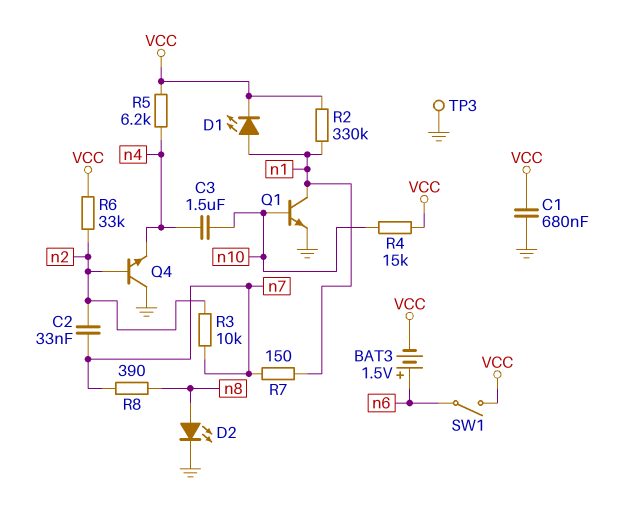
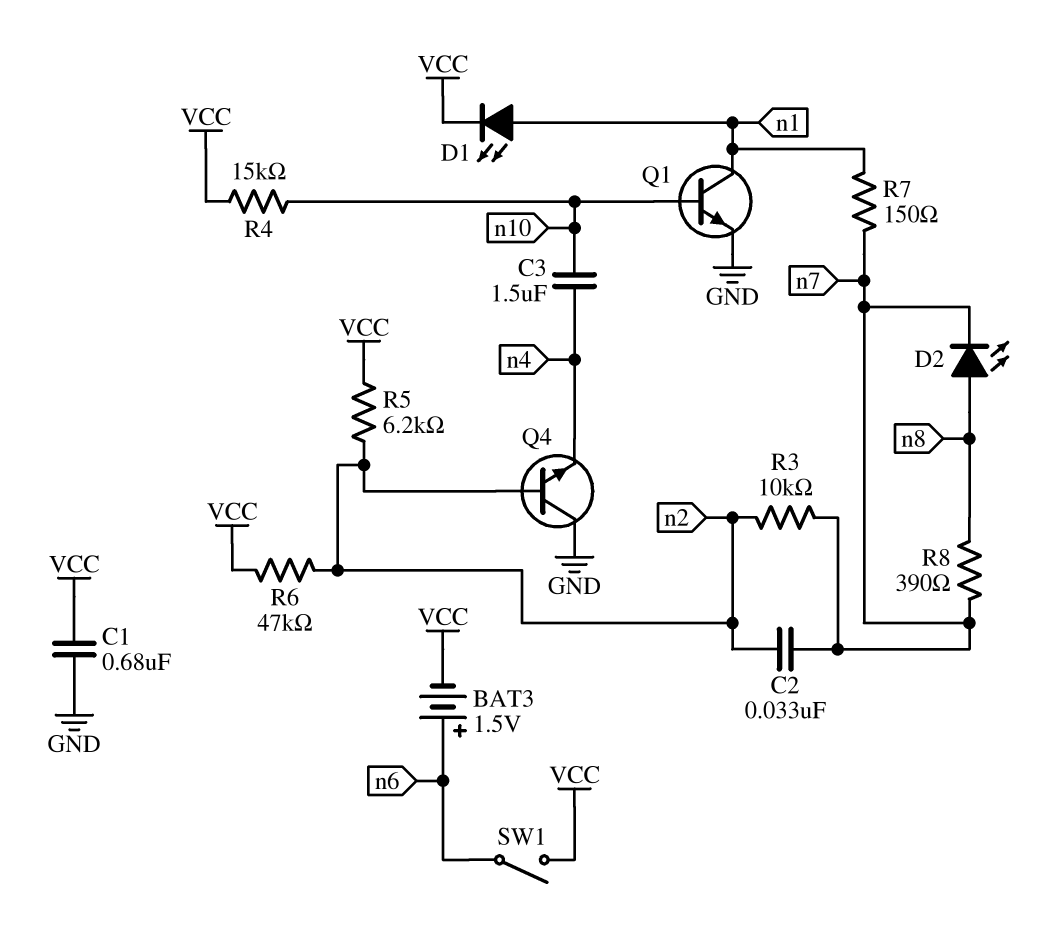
D2: LED (A n8, K GND) -> LED (A n8, K n7)
R2: 330k (VCC, n1) -> none
R5: 6.2k (VCC, n4) -> 6.2k (VCC, n2)
R6: 33k (VCC, n2) -> 47k (VCC, n2)
TP3: test point (GND) -> none

